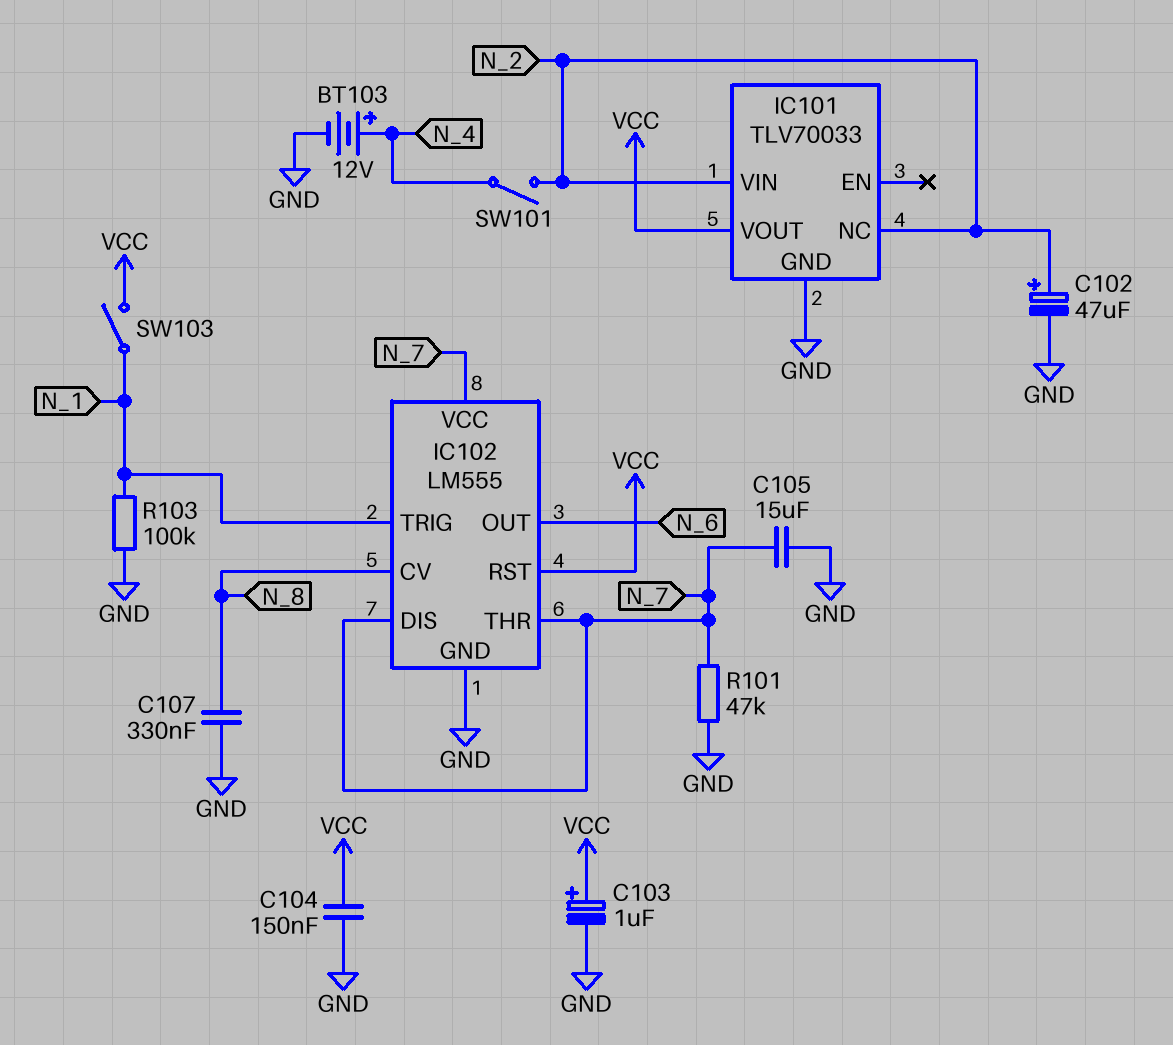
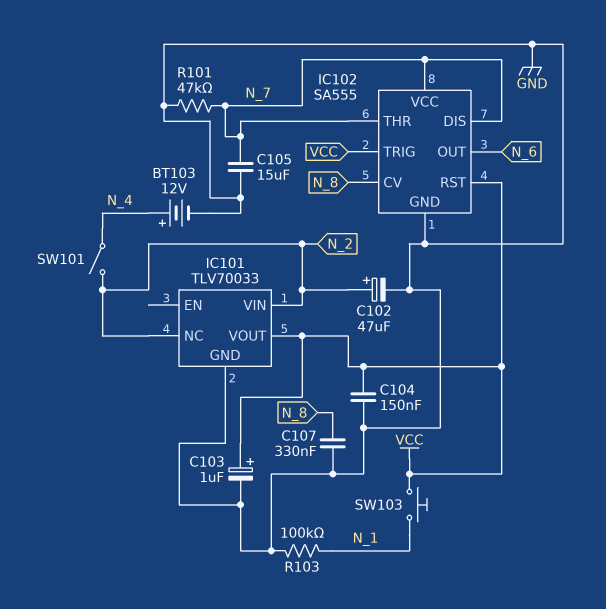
IC102: LM555 -> SA555
IC102 pin TRIG: N_1 -> VCC
SW103: switch (N_1, VCC) -> button (N_1, VCC)

